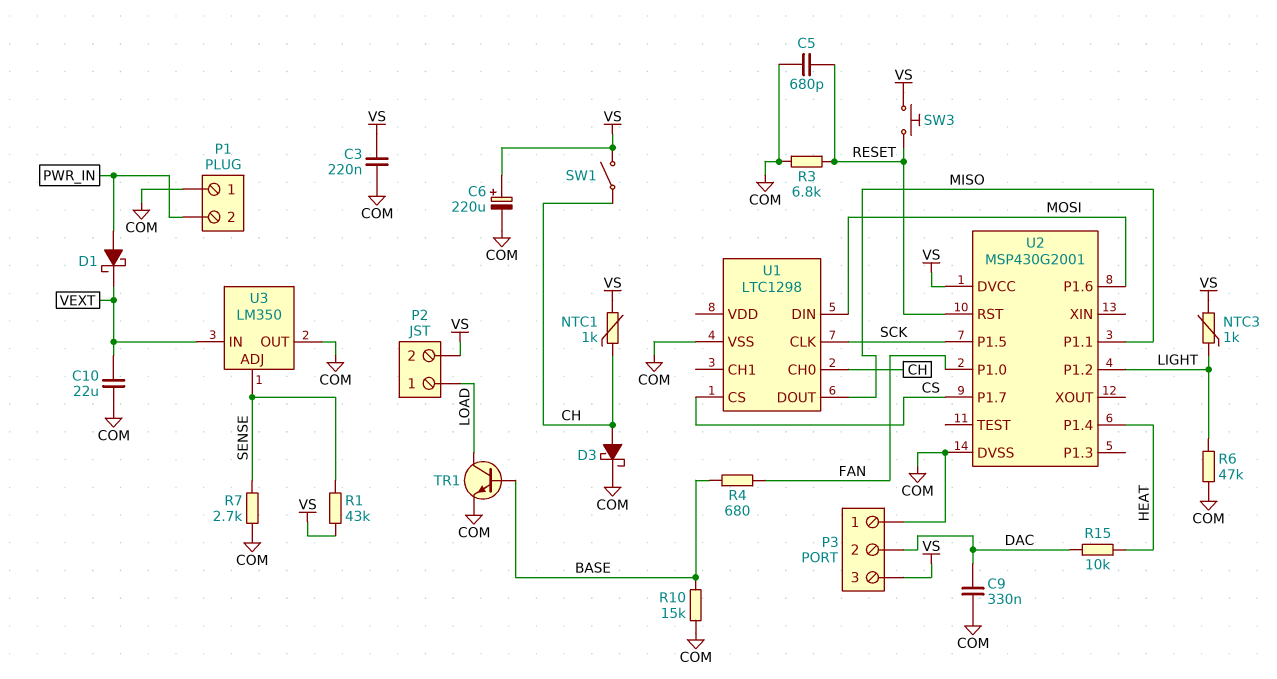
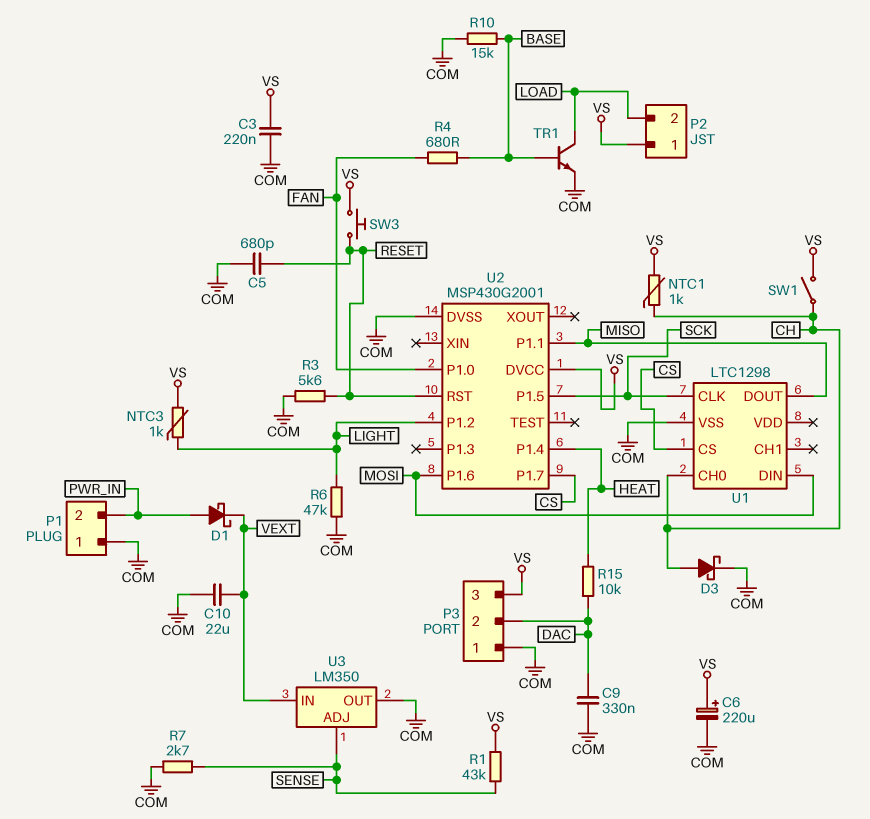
P2 pin 1: LOAD -> VS
P2 pin 2: VS -> LOAD
R3: 6.8k (COM, RESET) -> 5.6k (COM, RESET)

